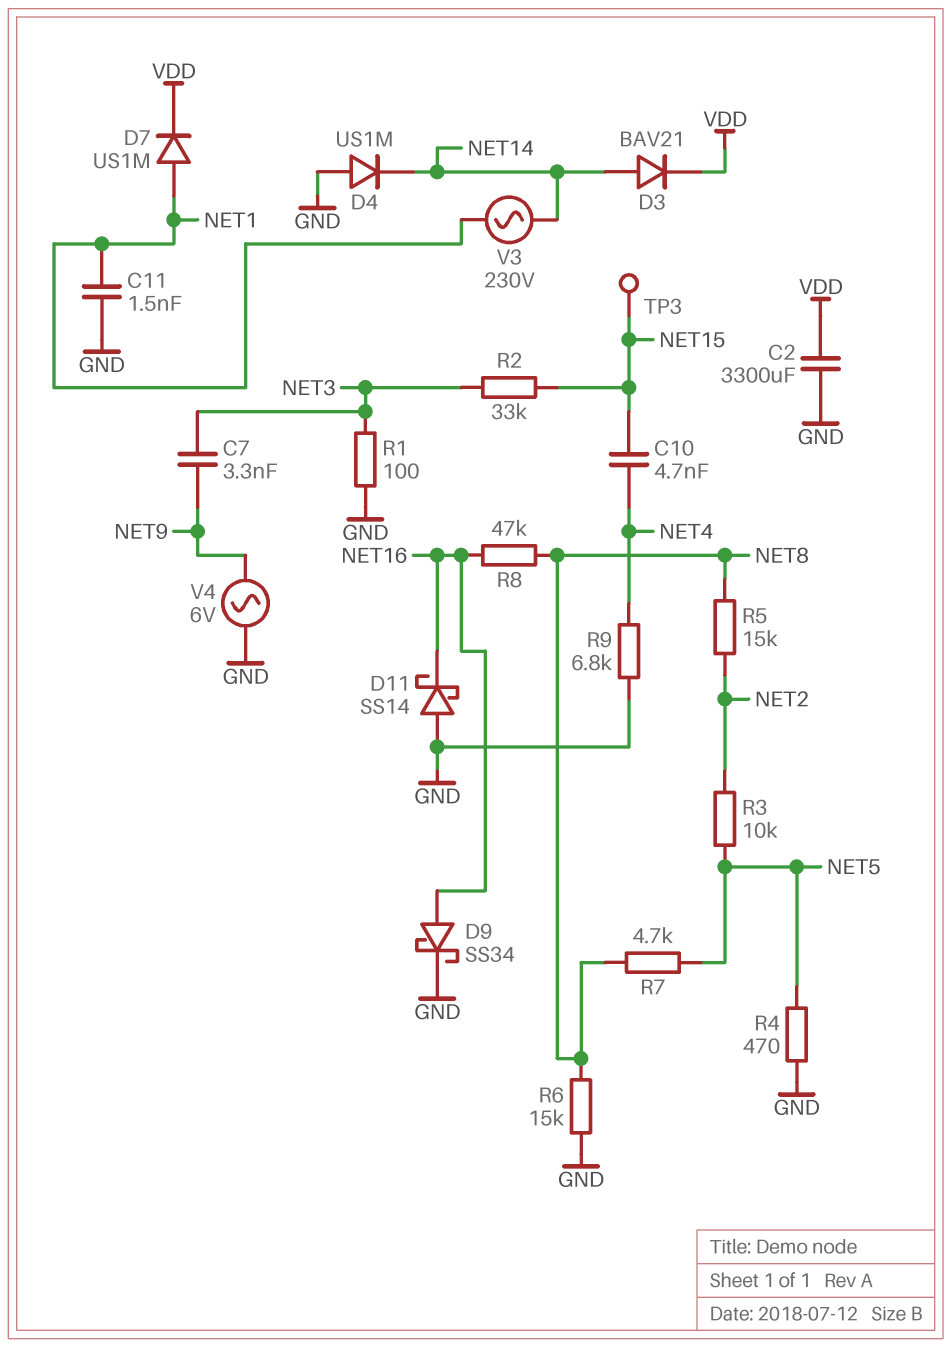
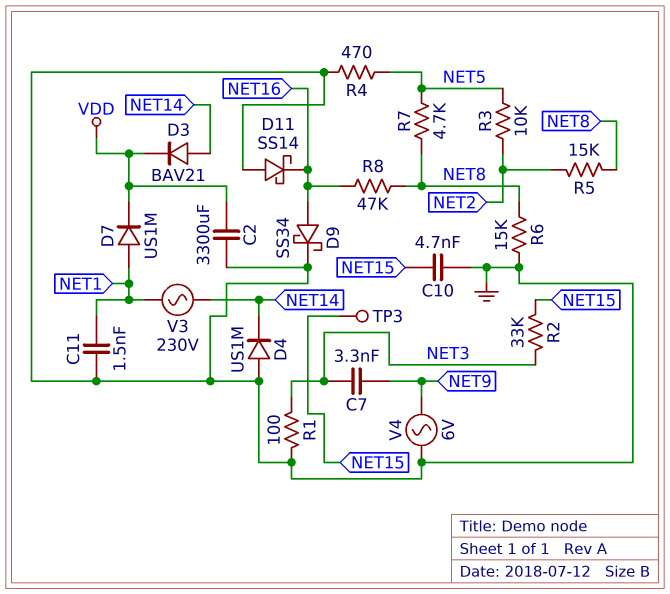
C10: 4.7nF (NET4, NET15) -> 4.7nF (GND, NET15)
R9: 6.8k (GND, NET4) -> none

